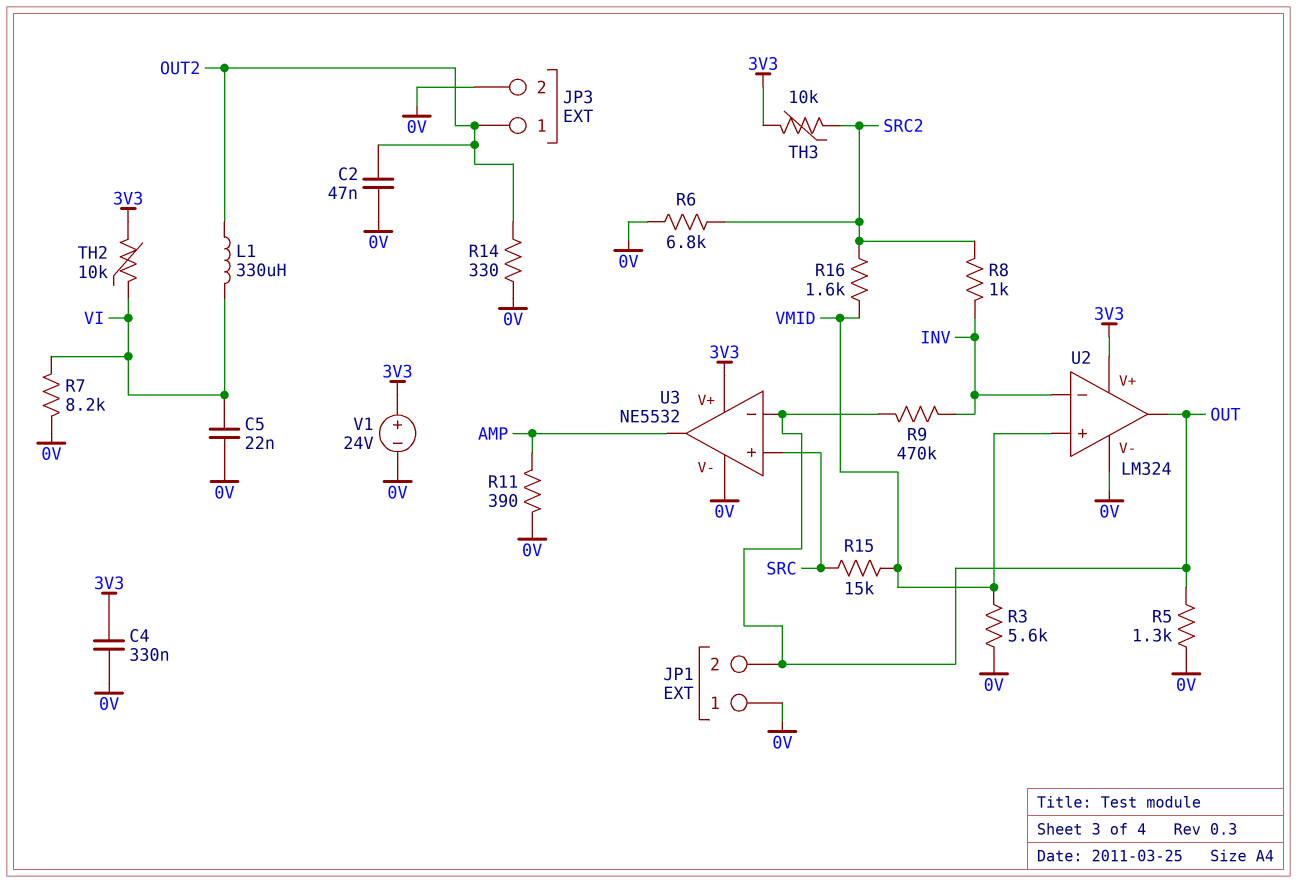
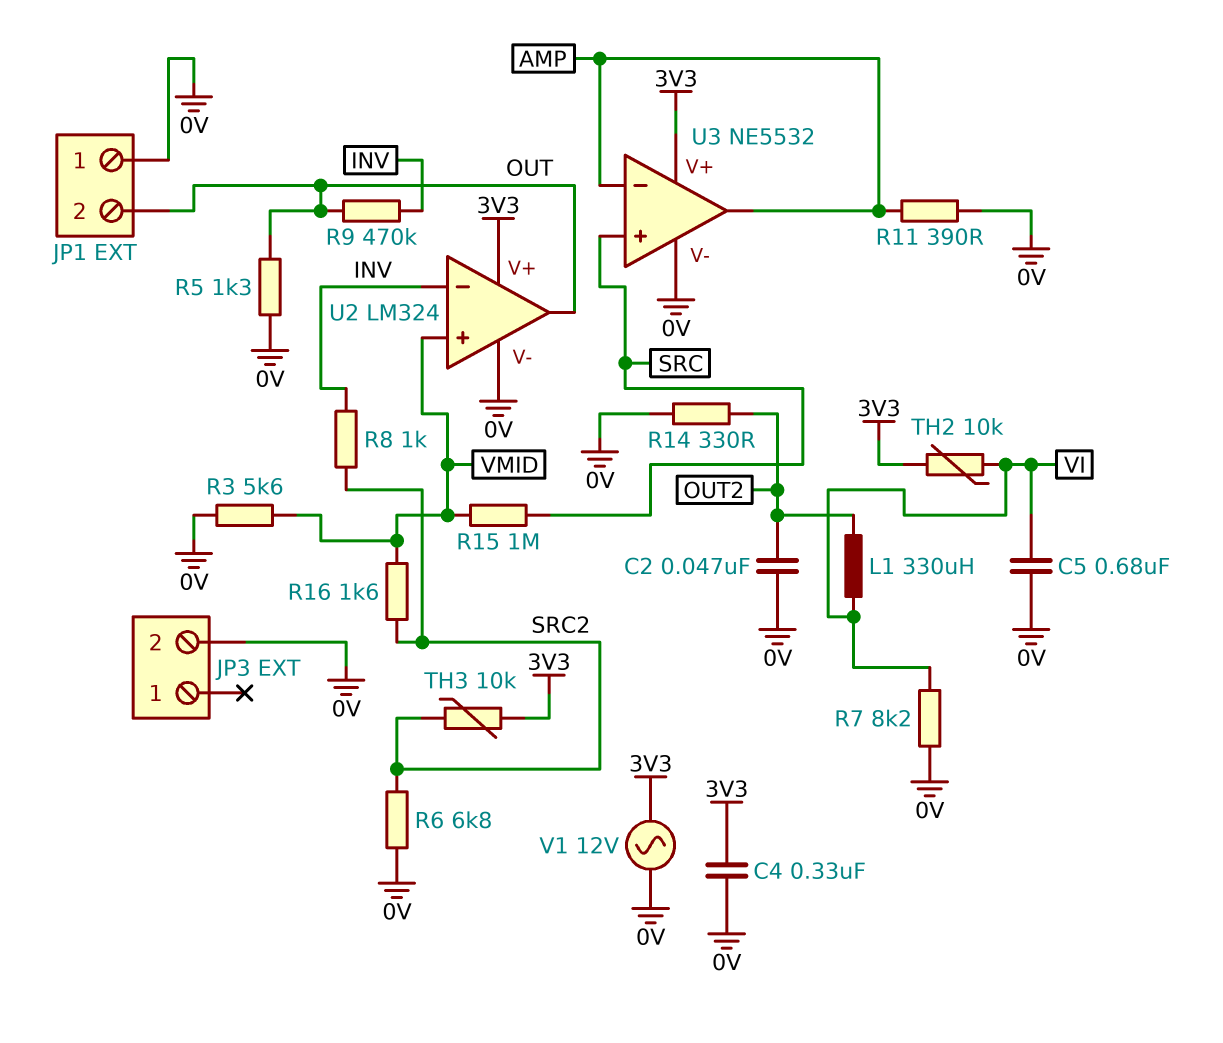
C5: 22nF (0V, VI) -> 680nF (0V, VI)
JP3 pin 1: OUT2 -> none
R15: 15k (SRC, VMID) -> 1M (SRC, VMID)
U3 pin in-: OUT -> AMP
V1: 24V (plus 3V3, minus 0V) -> AC 12V (0V, 3V3)

